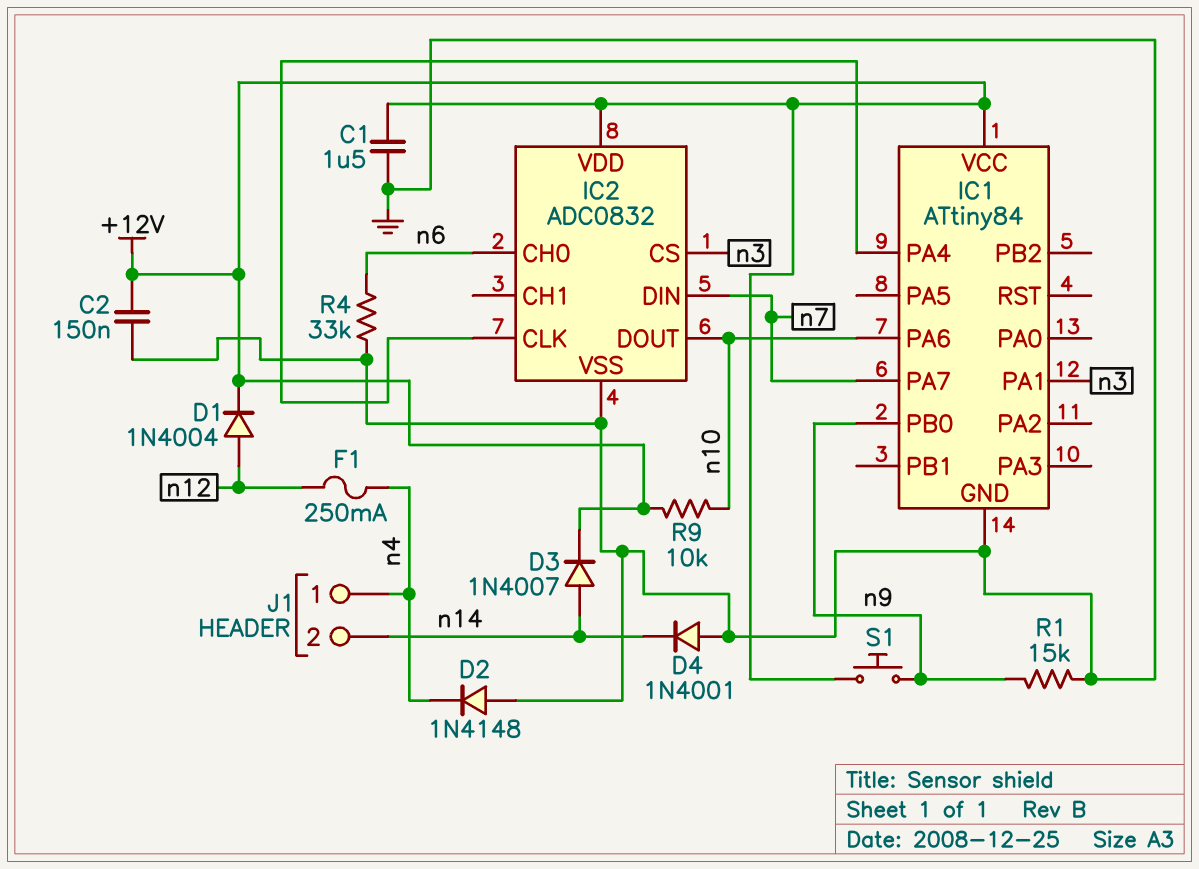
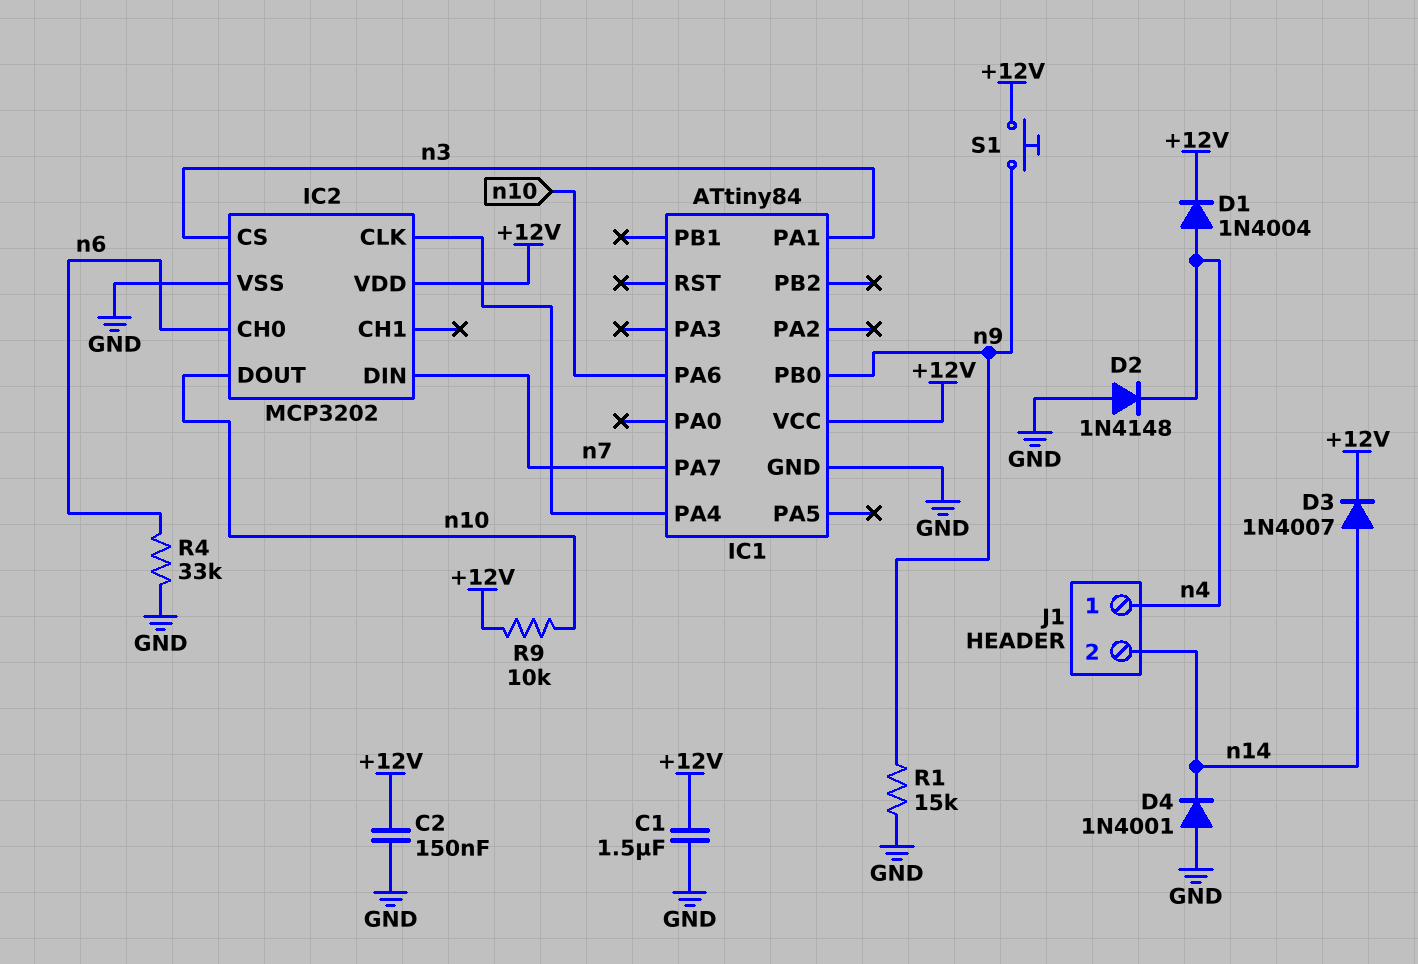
D1: diode 1N4004 (A n12, K +12V) -> diode 1N4004 (A n4, K +12V)
F1: 250mA (n4, n12) -> none
IC2: ADC0832 -> MCP3202

